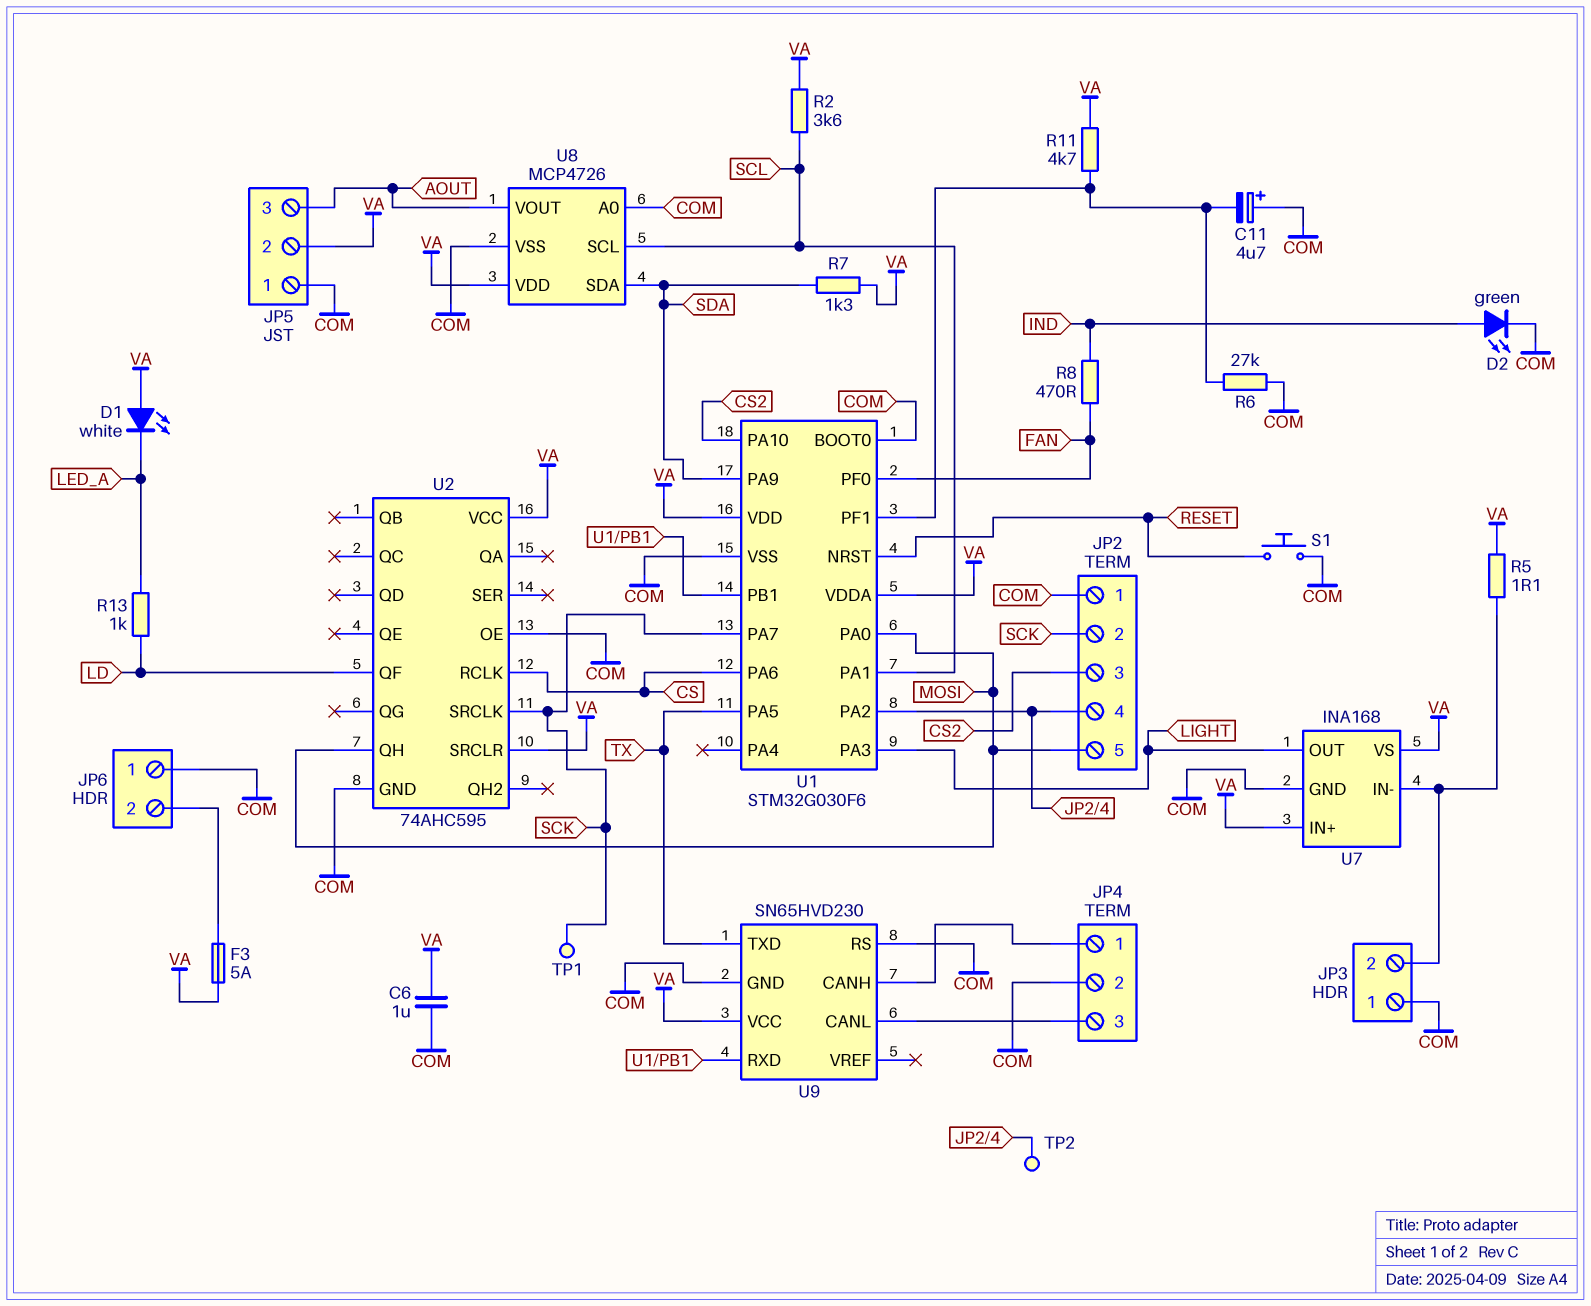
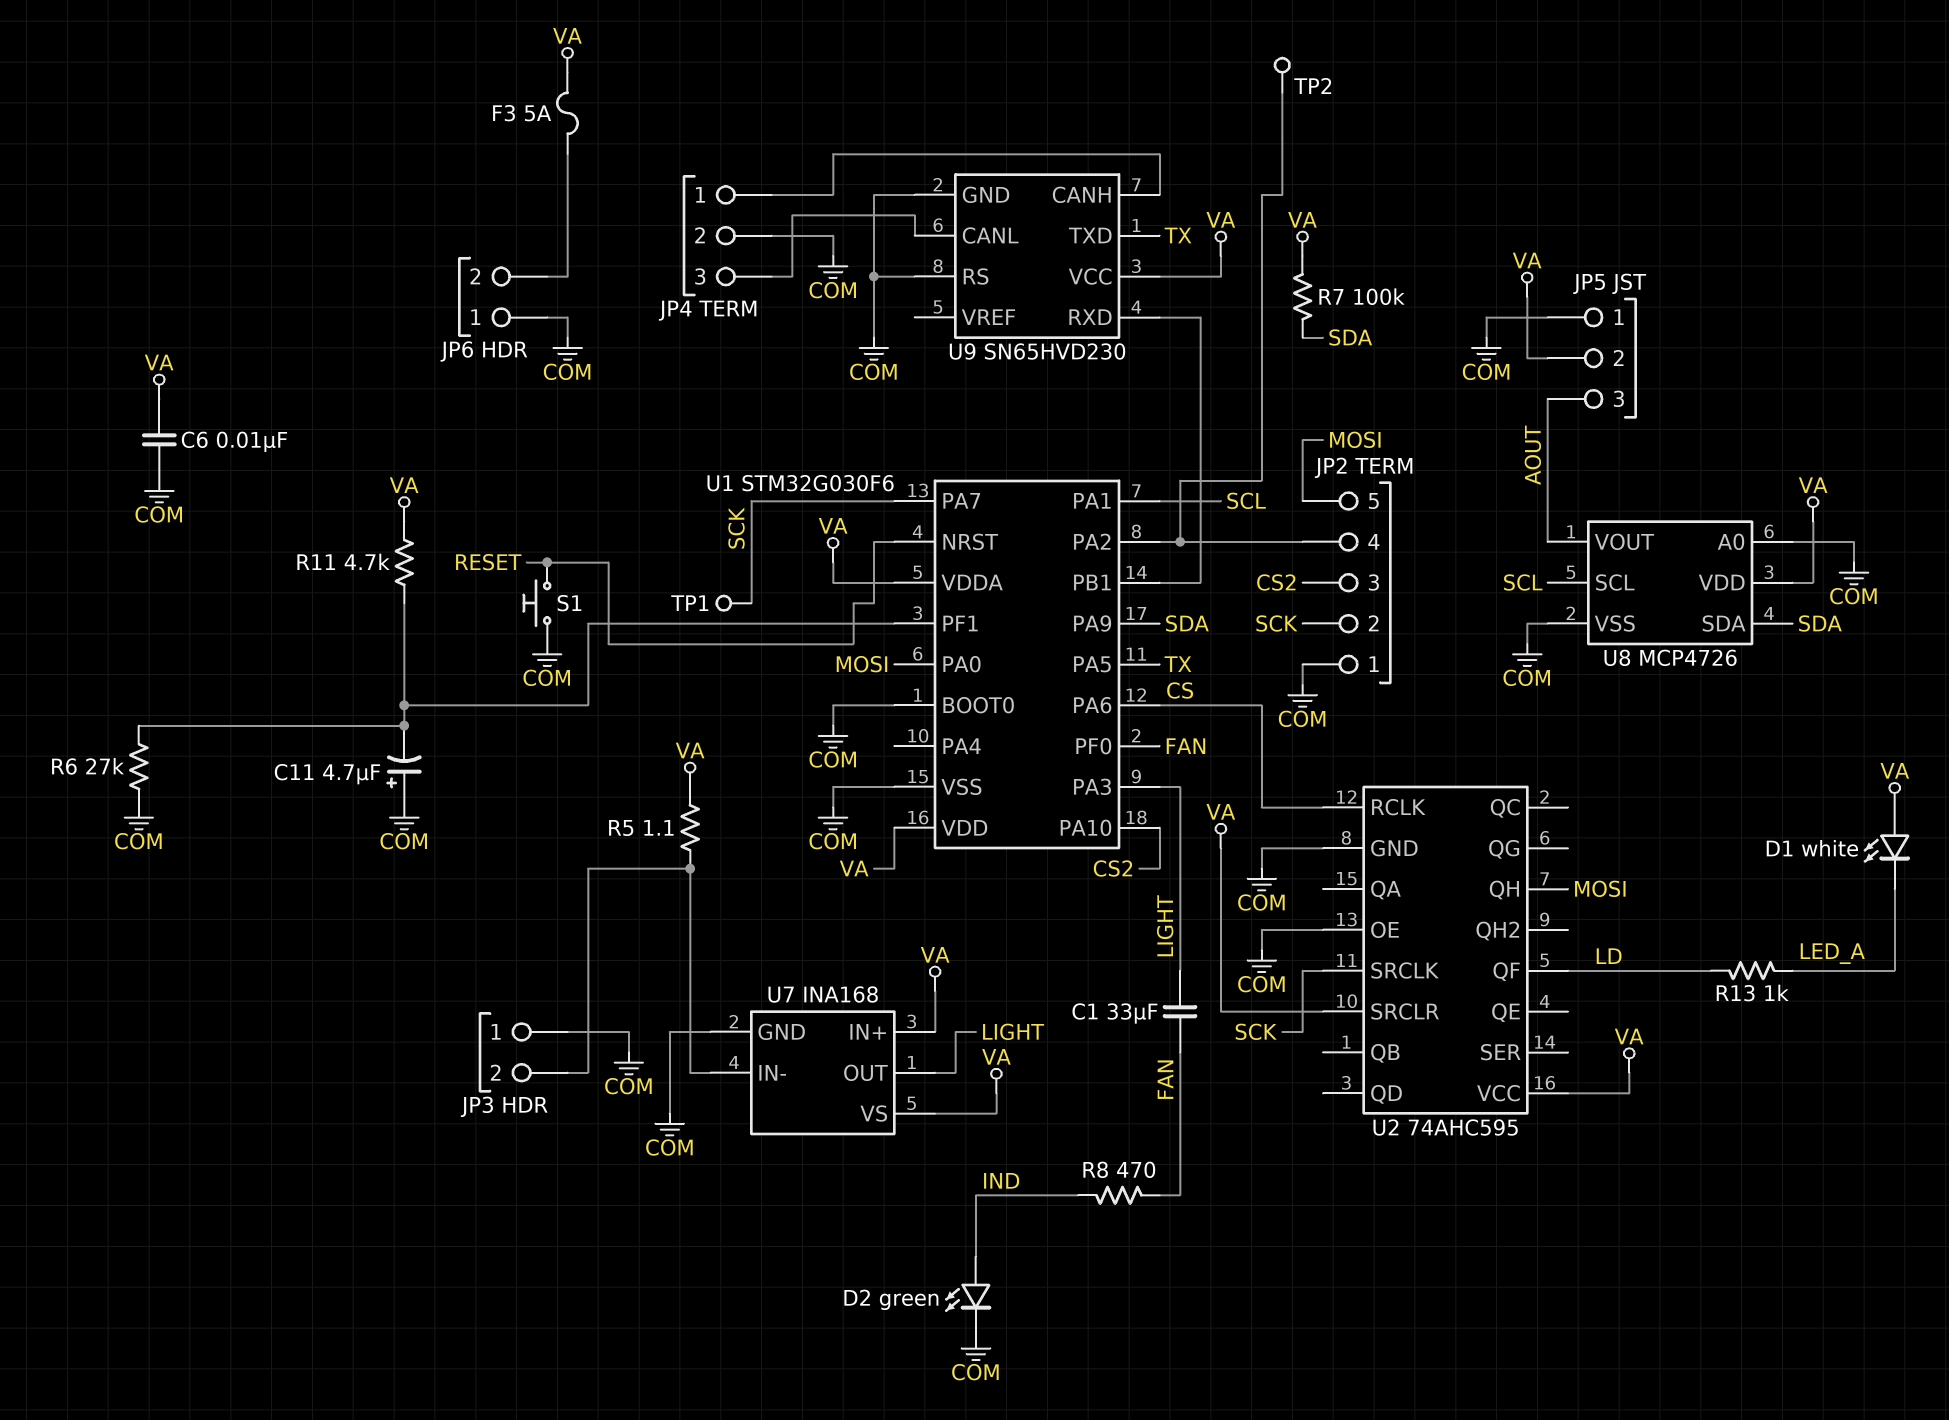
C1: none -> 33uF (FAN, LIGHT)
C6: 1uF (COM, VA) -> 10nF (COM, VA)
R2: 3.6k (SCL, VA) -> none
R7: 1.3k (SDA, VA) -> 100k (SDA, VA)

